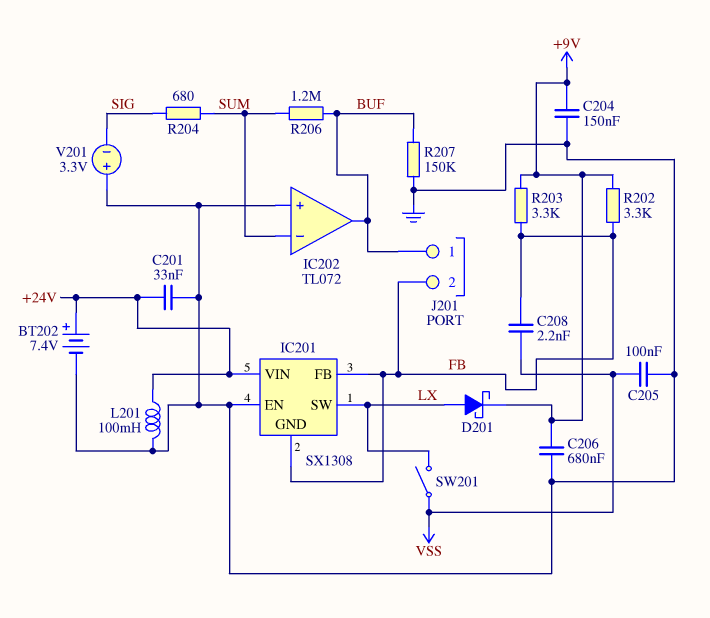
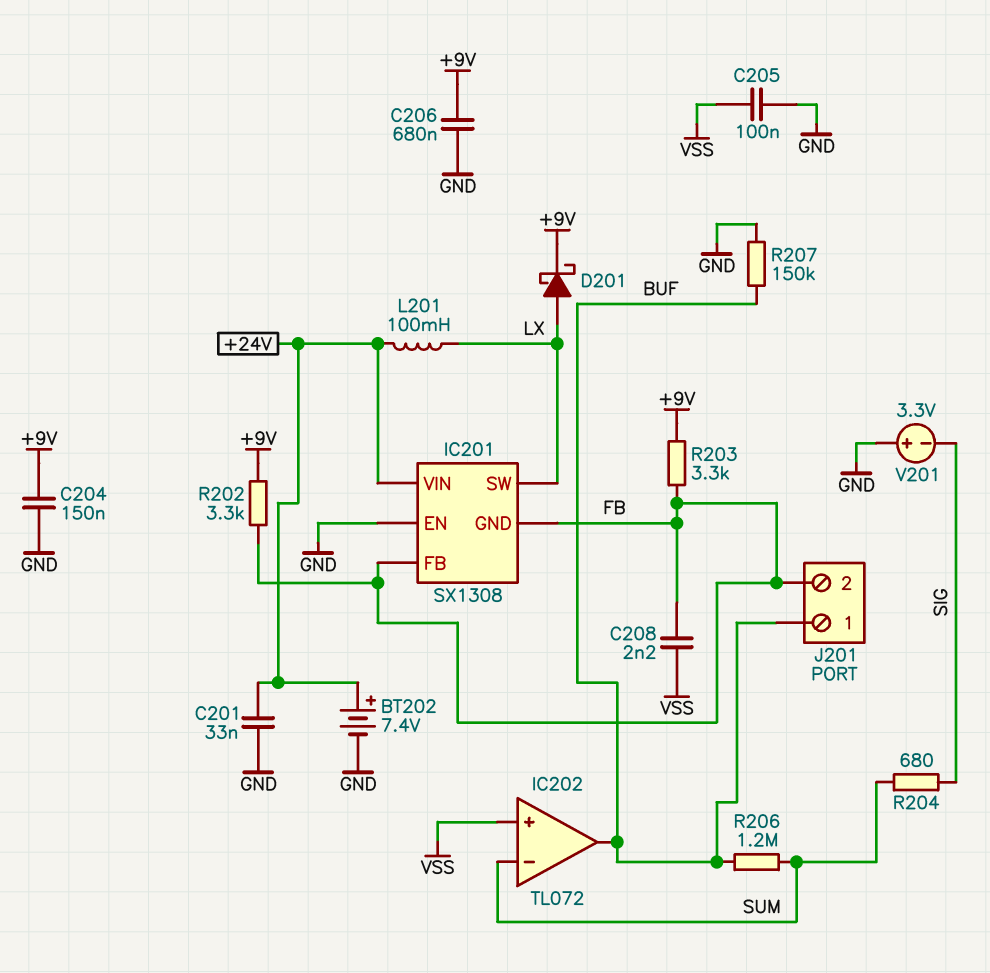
IC202 pin in+: GND -> VSS
L201: 100mH (+24V, GND) -> 100mH (+24V, LX)
SW201: switch (LX, VSS) -> none

